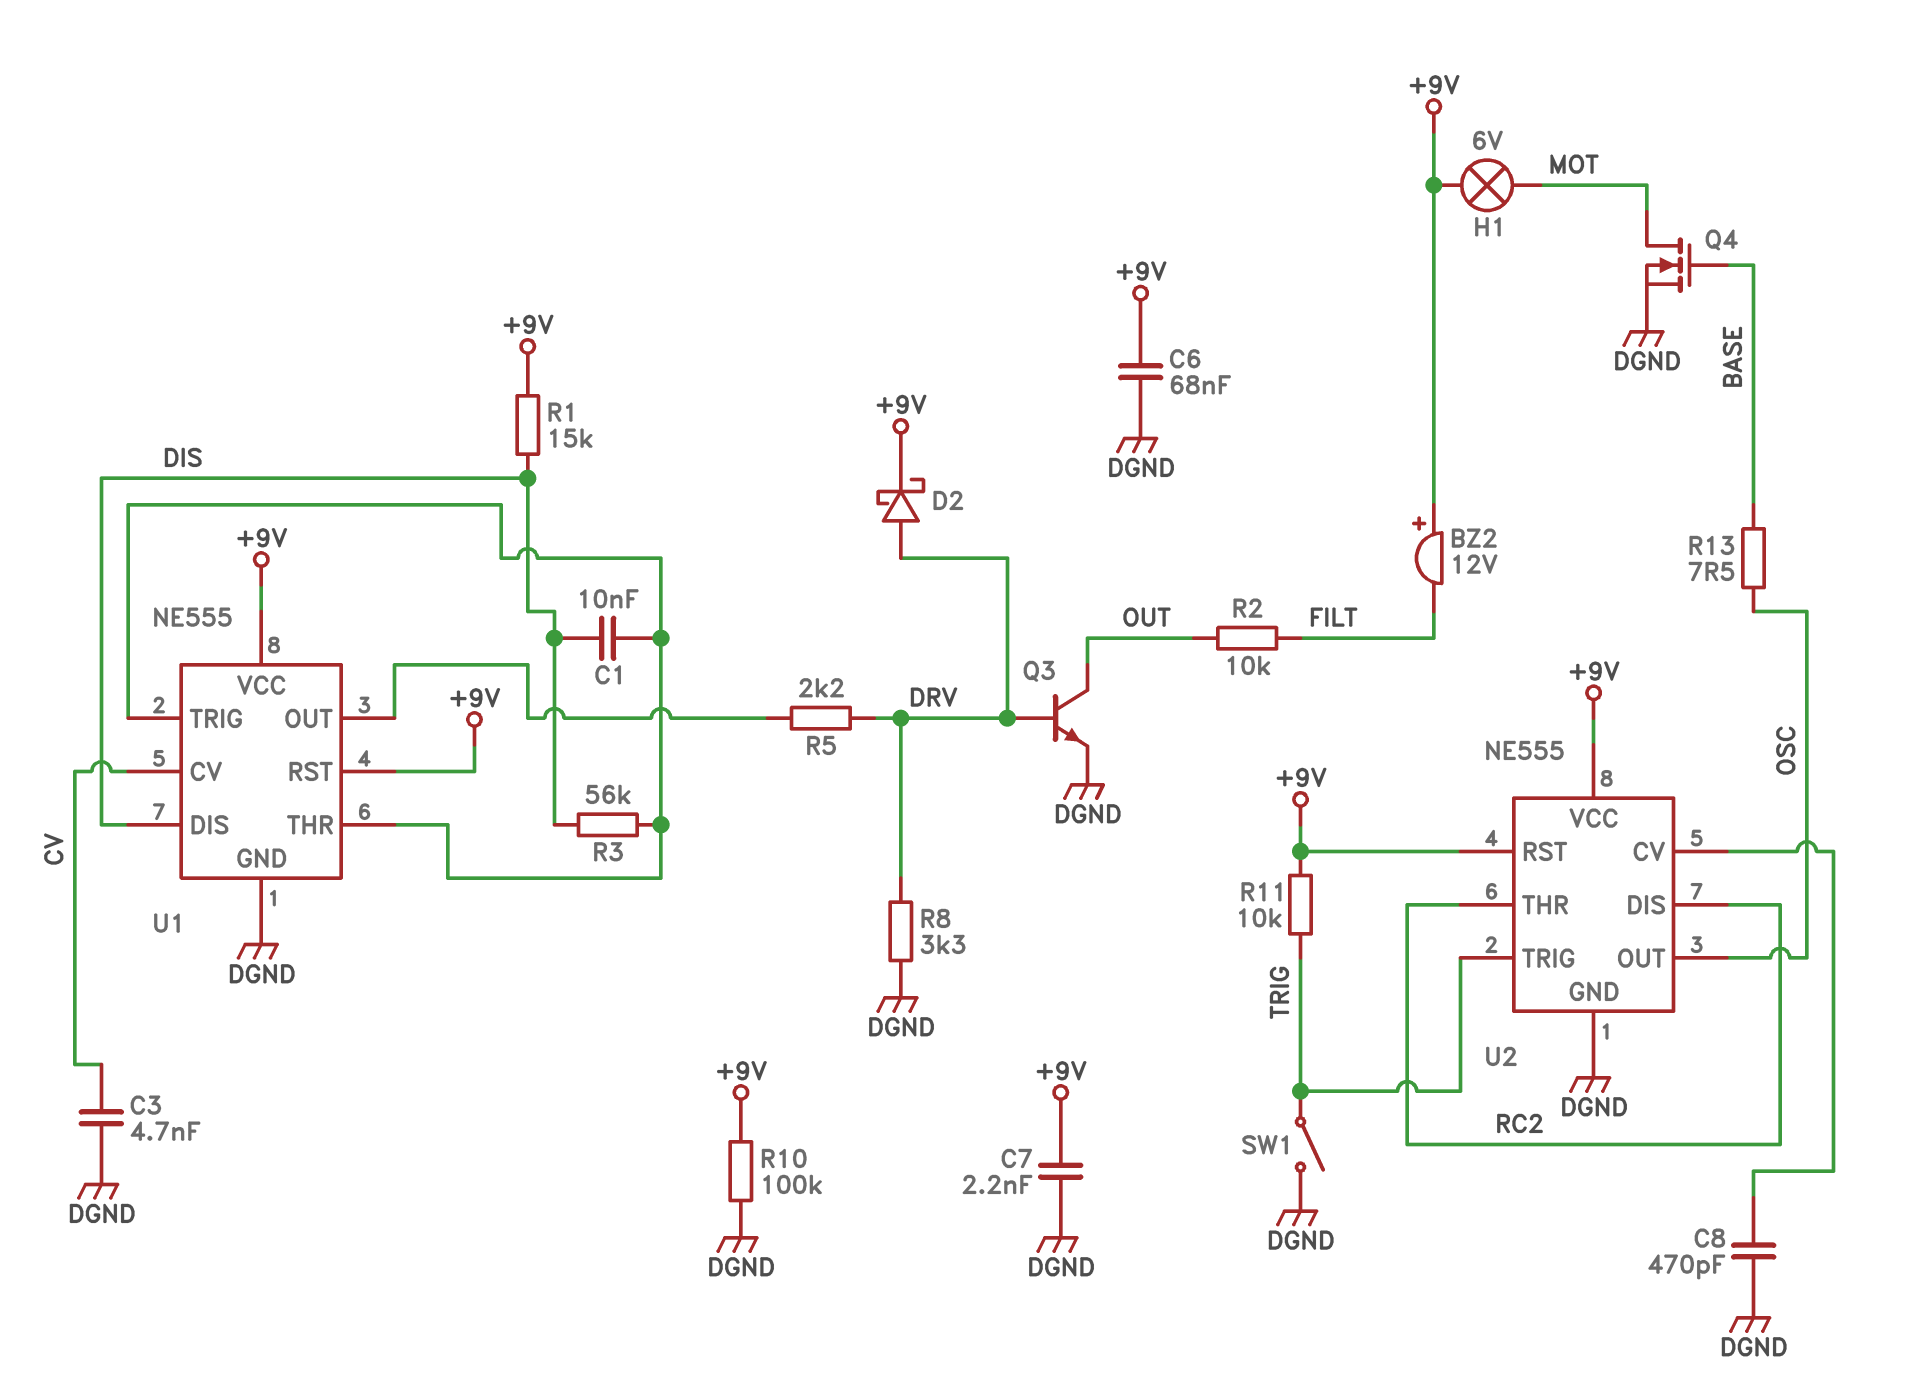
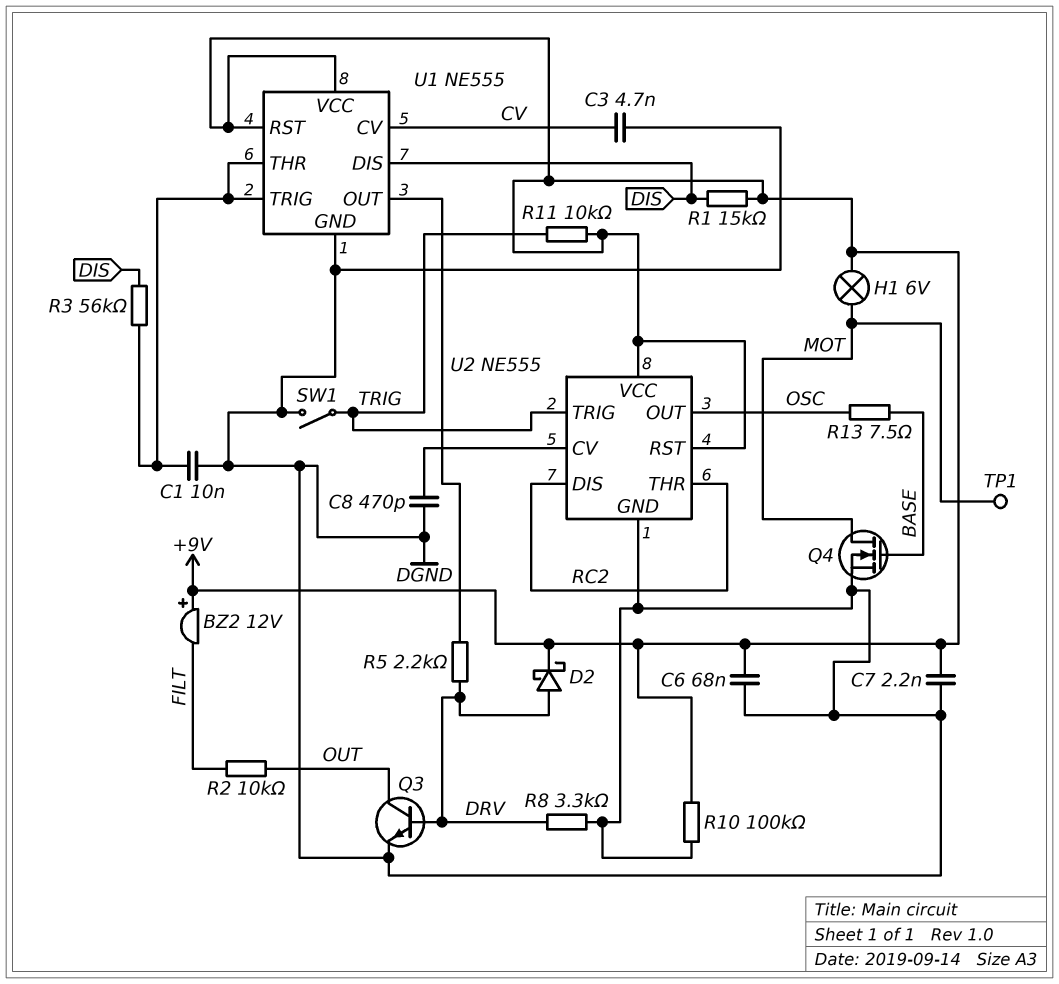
C1: 10nF (DIS, U1/THR) -> 10nF (DGND, U1/THR)
TP1: none -> test point (MOT)

